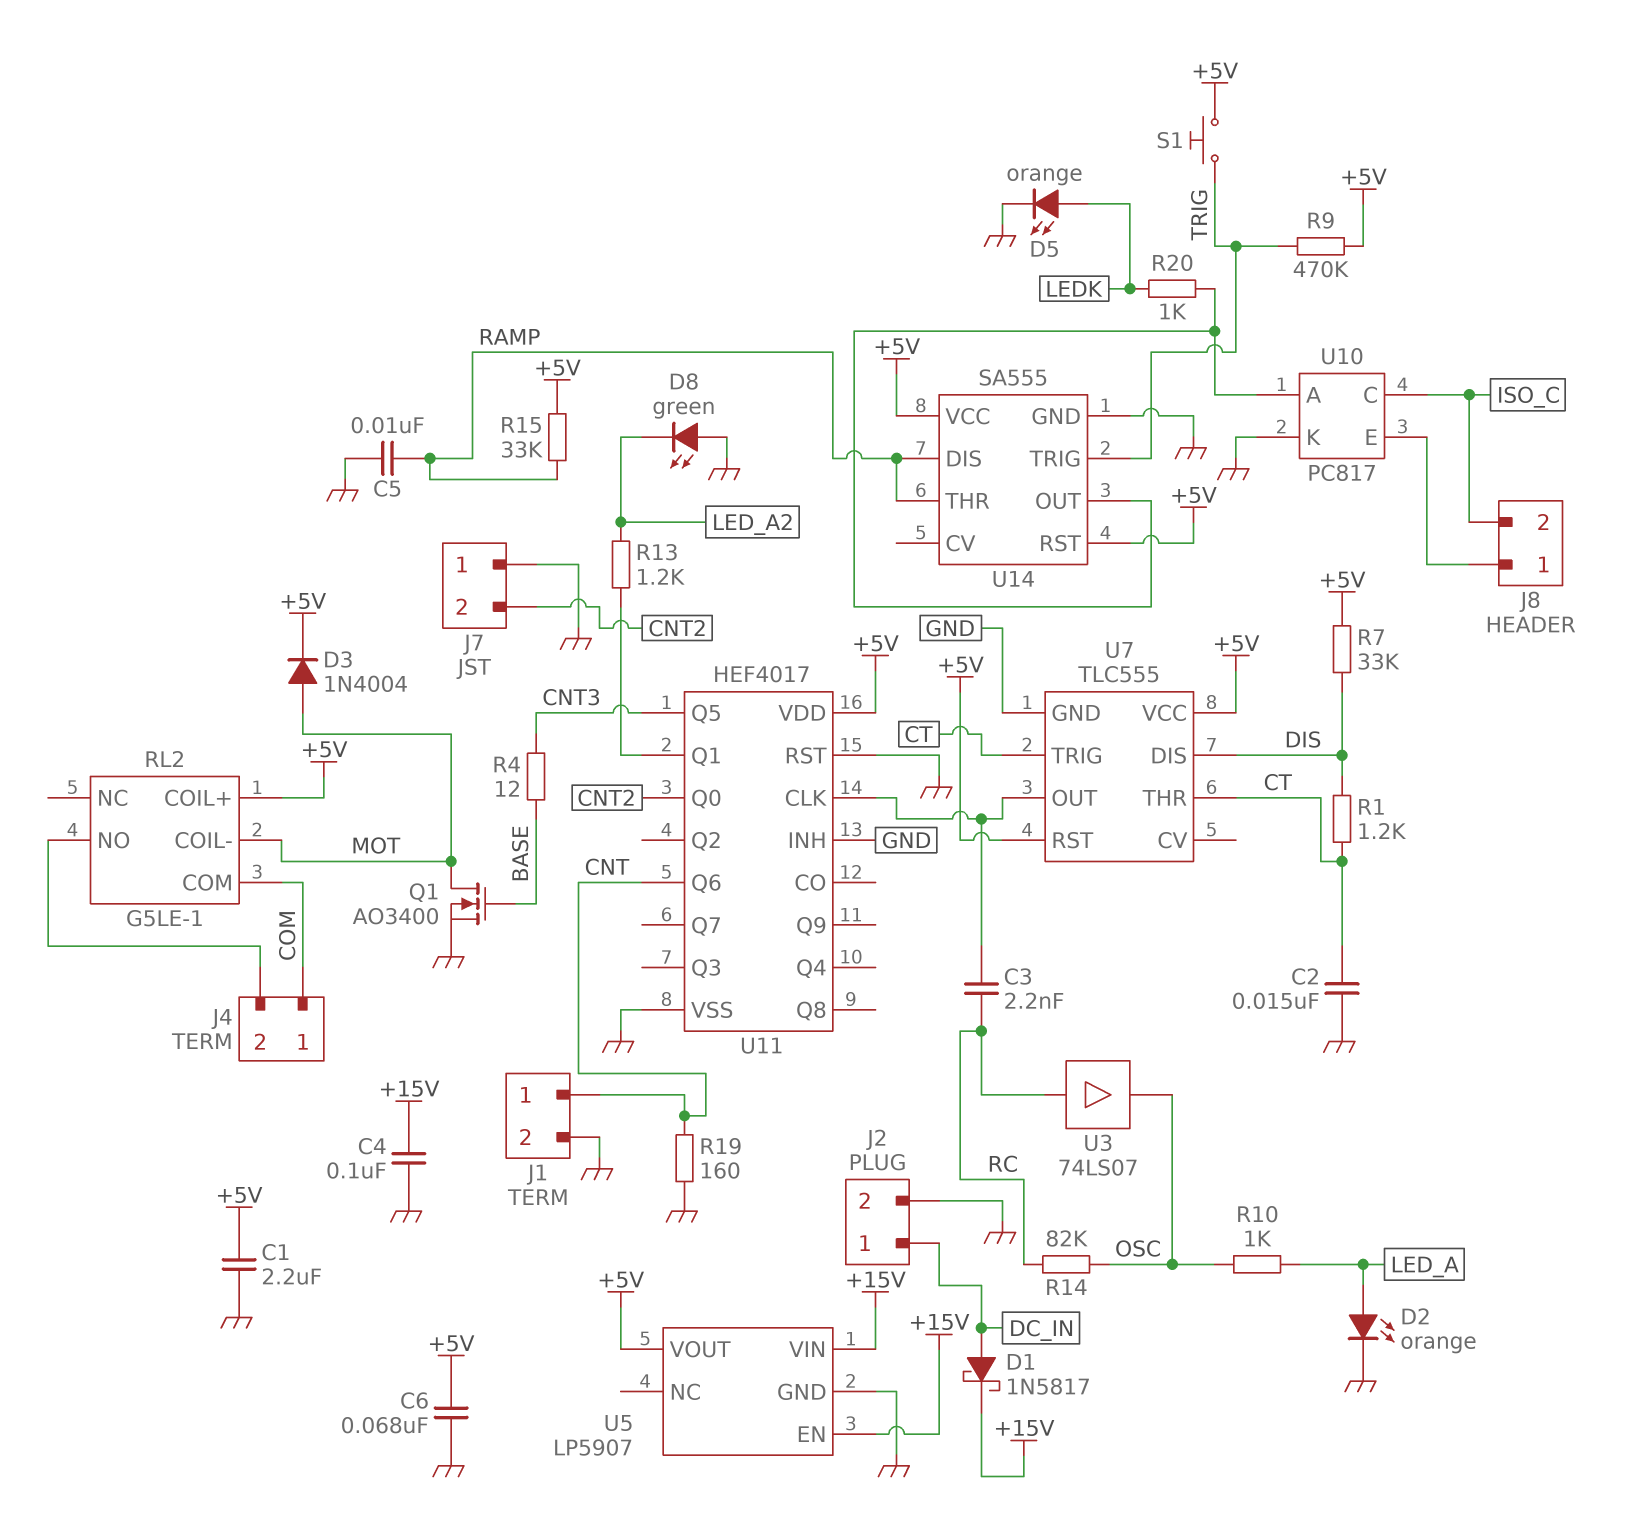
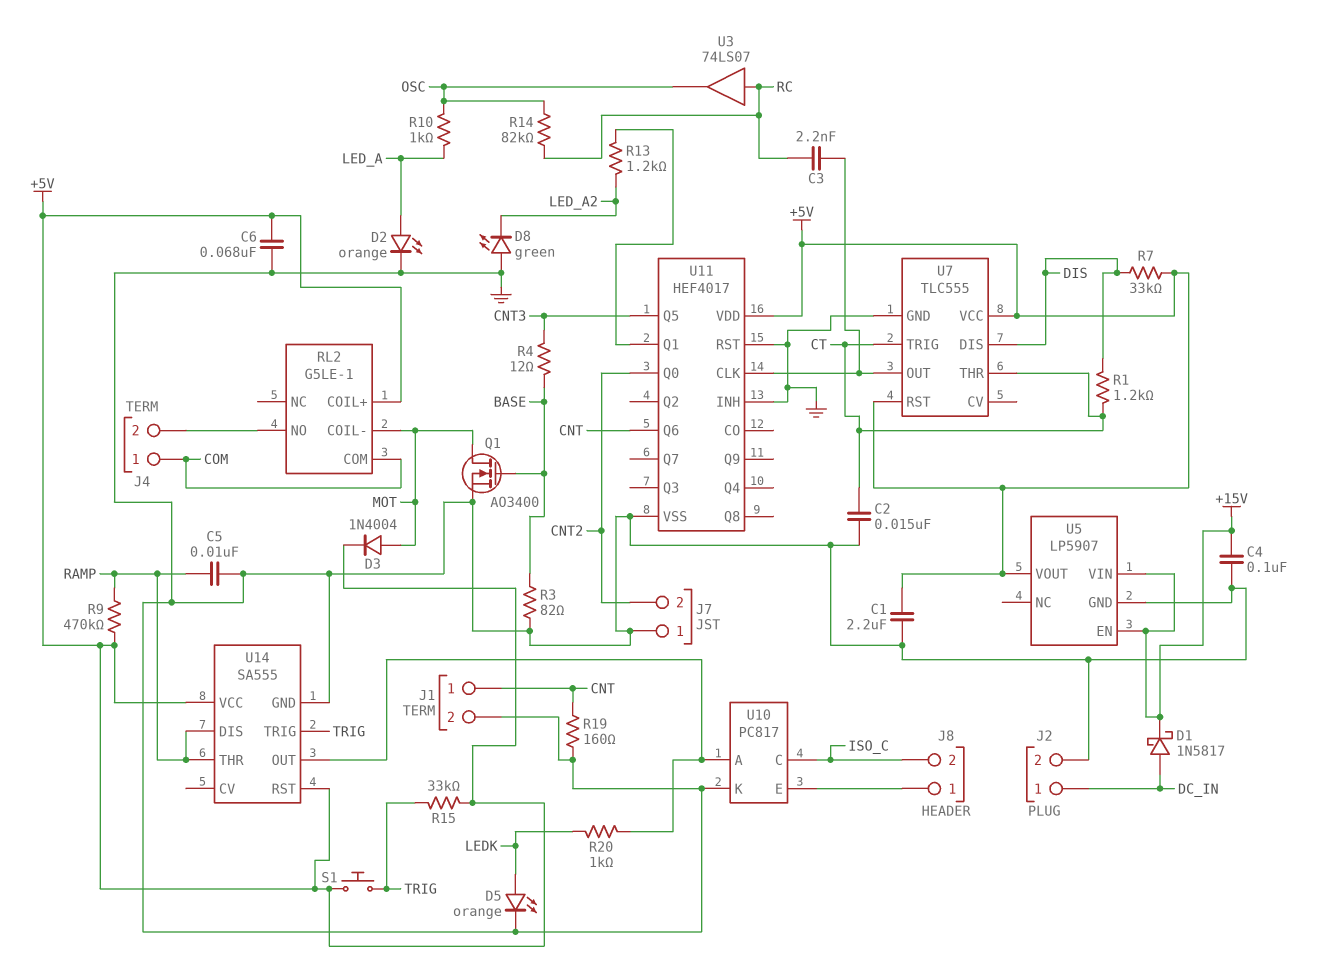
R3: none -> 82 (BASE, GND)
R9: 470k (+5V, TRIG) -> 470k (+5V, RAMP)
R15: 33k (+5V, RAMP) -> 33k (+5V, TRIG)

